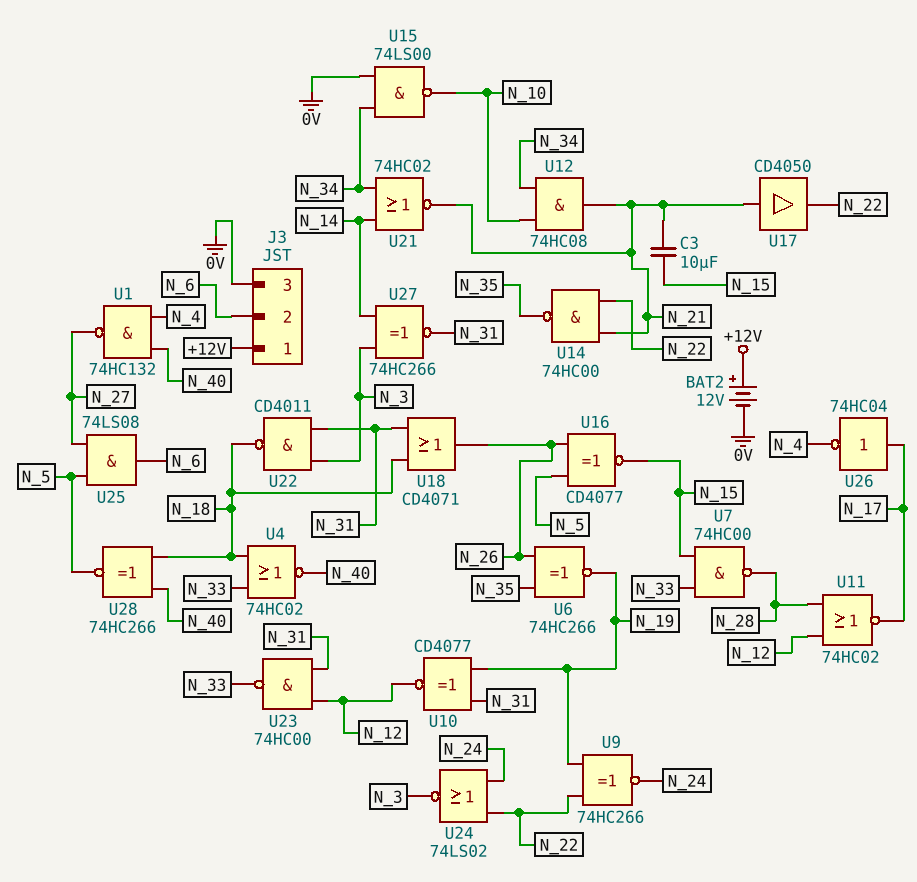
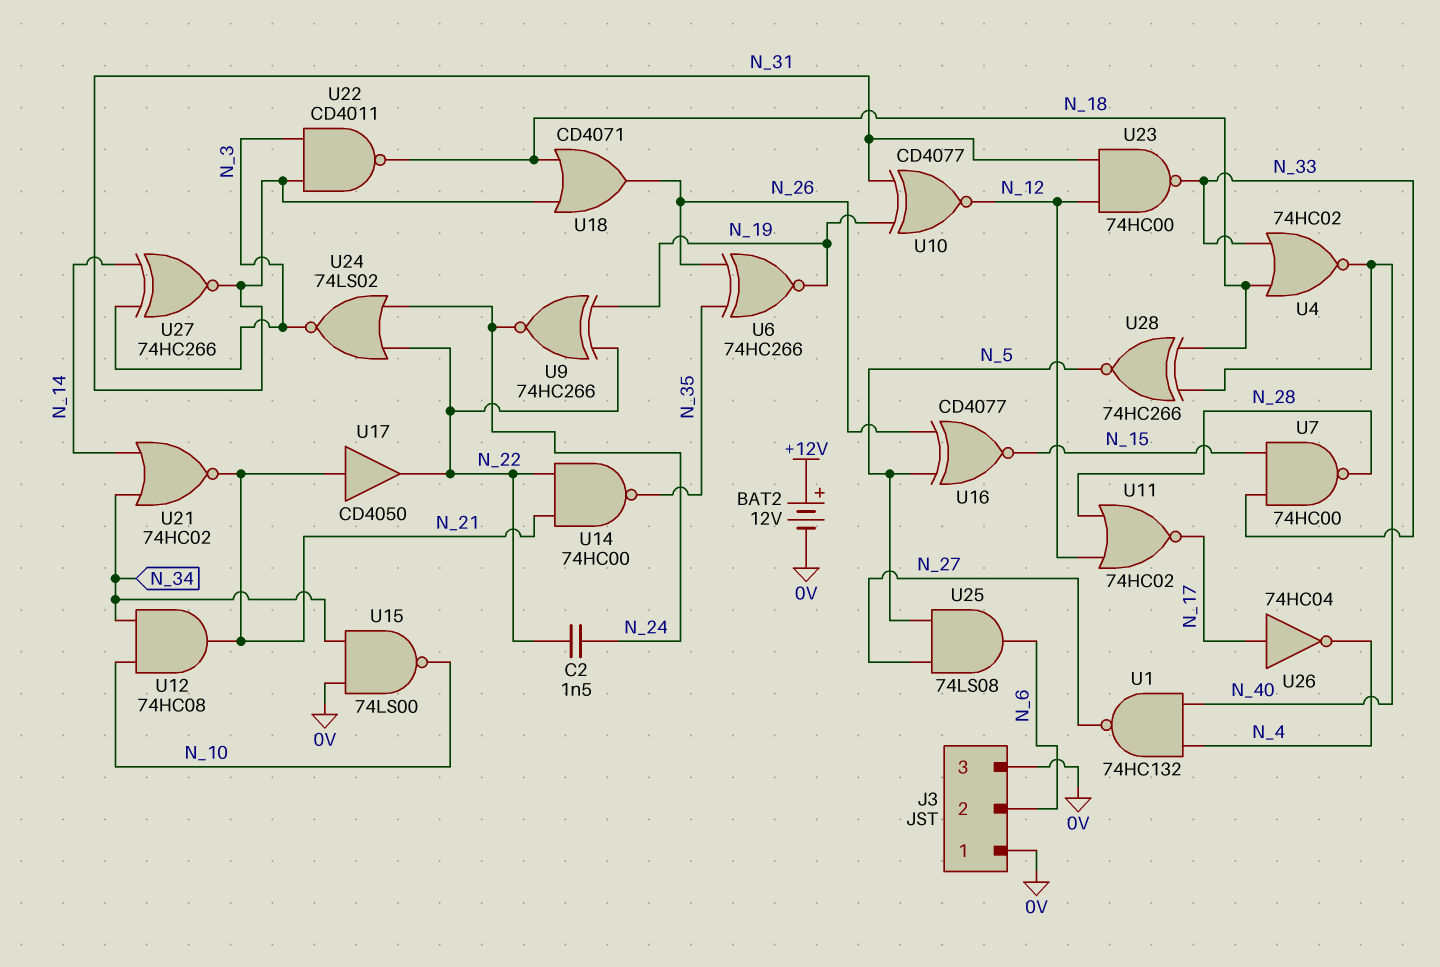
C2: none -> 1.5nF (N_22, N_24)
C3: 10uF (N_15, N_21) -> none
J3 pin 1: +12V -> 0V

